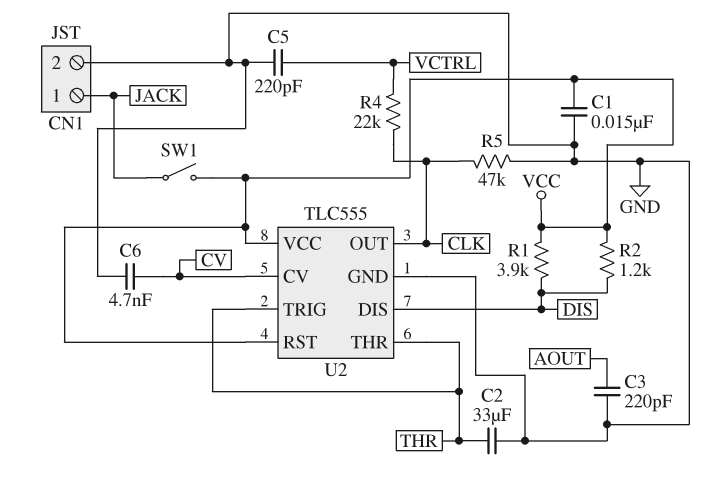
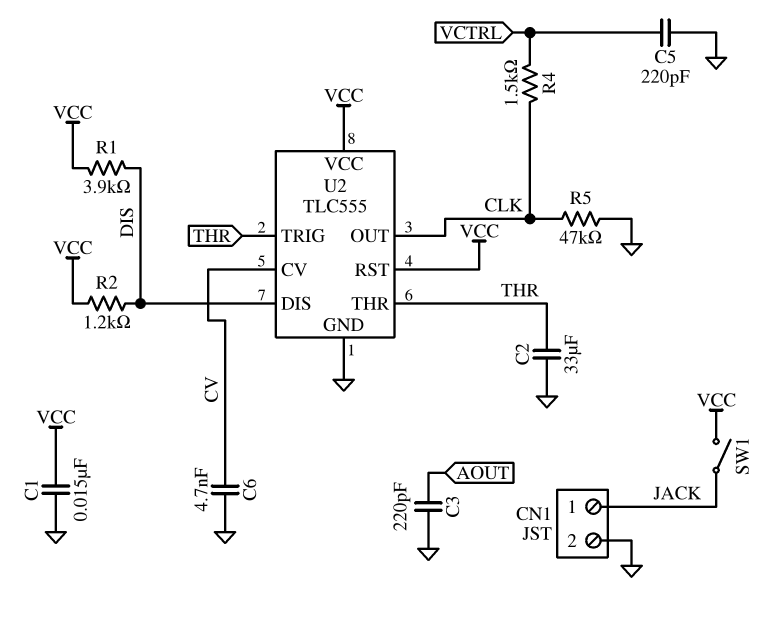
R4: 22k (CLK, VCTRL) -> 1.5k (CLK, VCTRL)

